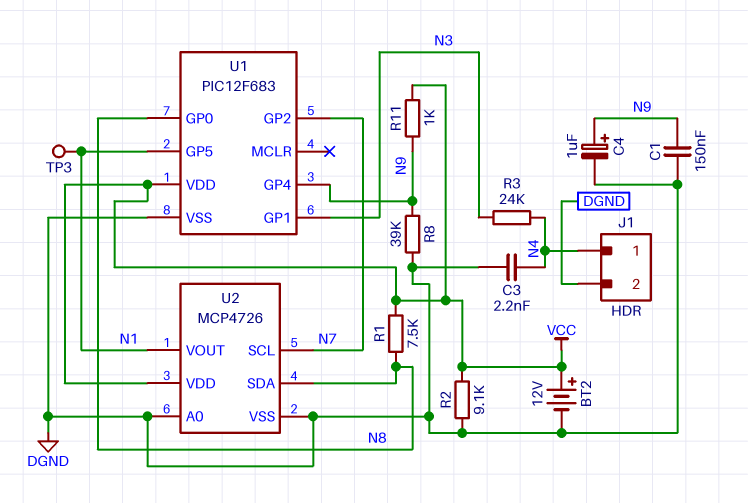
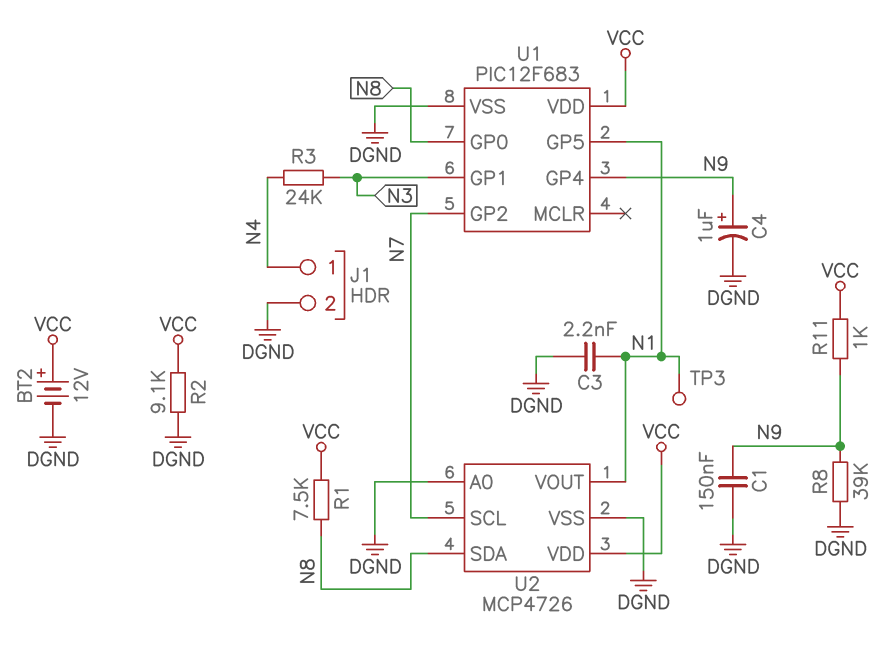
C3: 2.2nF (DGND, N4) -> 2.2nF (DGND, N1)

